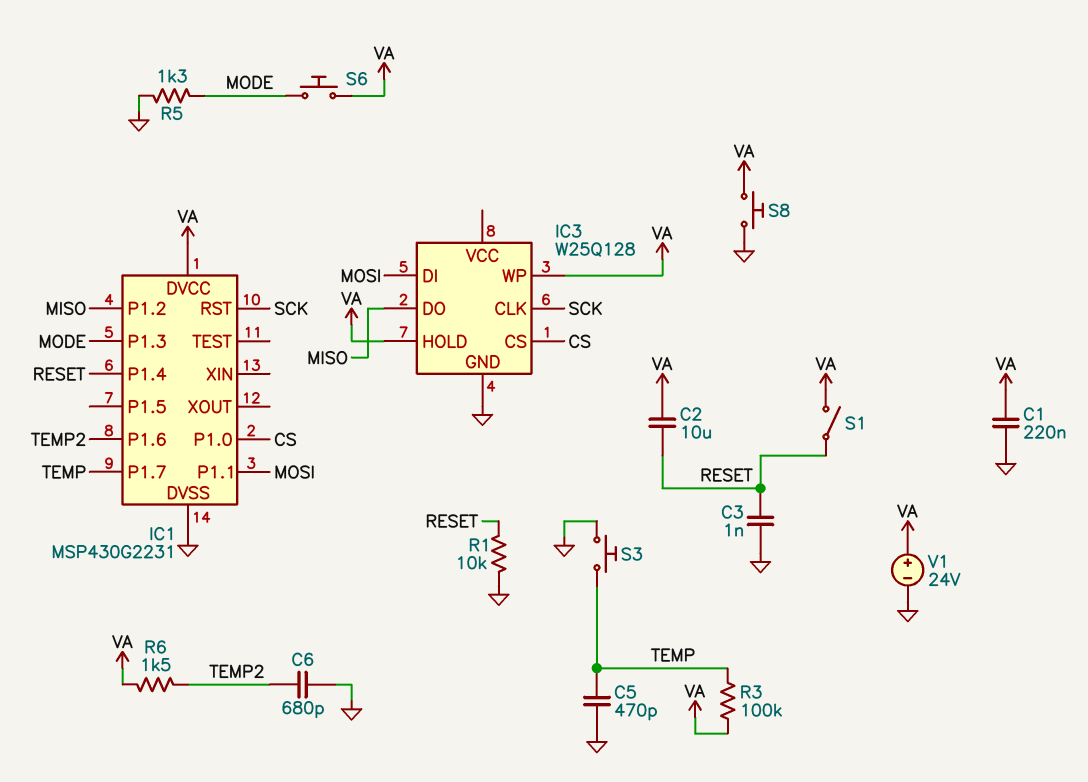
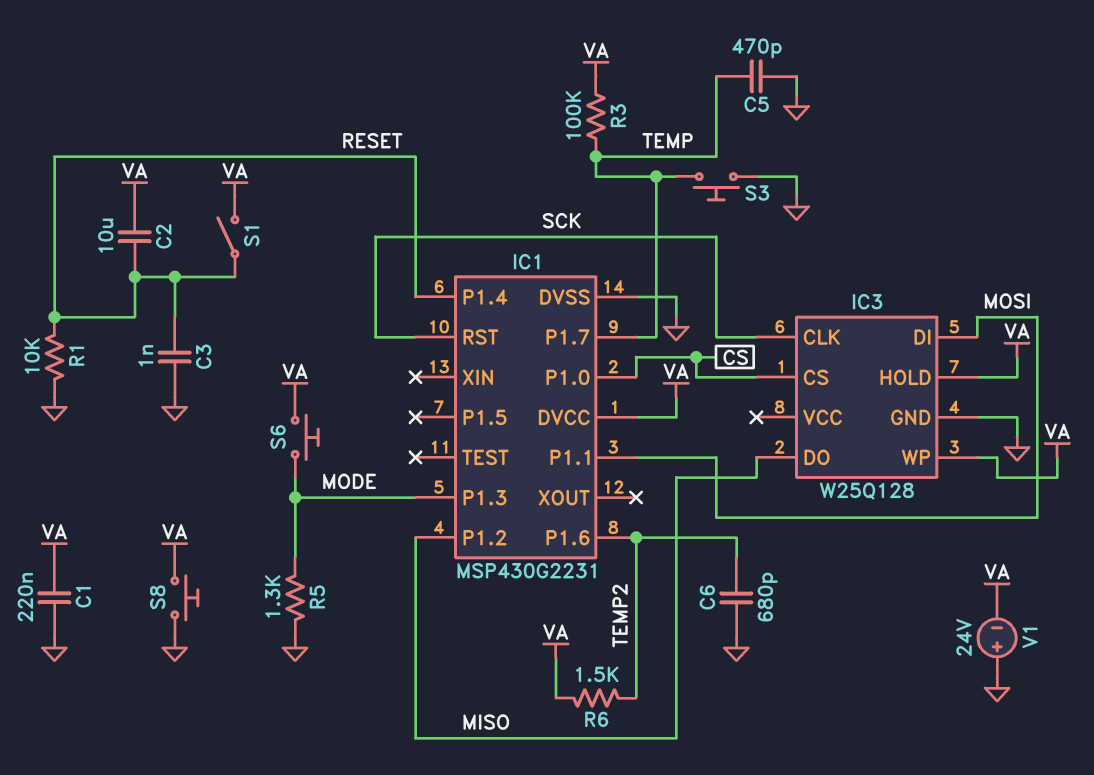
V1: 24V (plus VA, minus GND) -> 24V (plus GND, minus VA)

